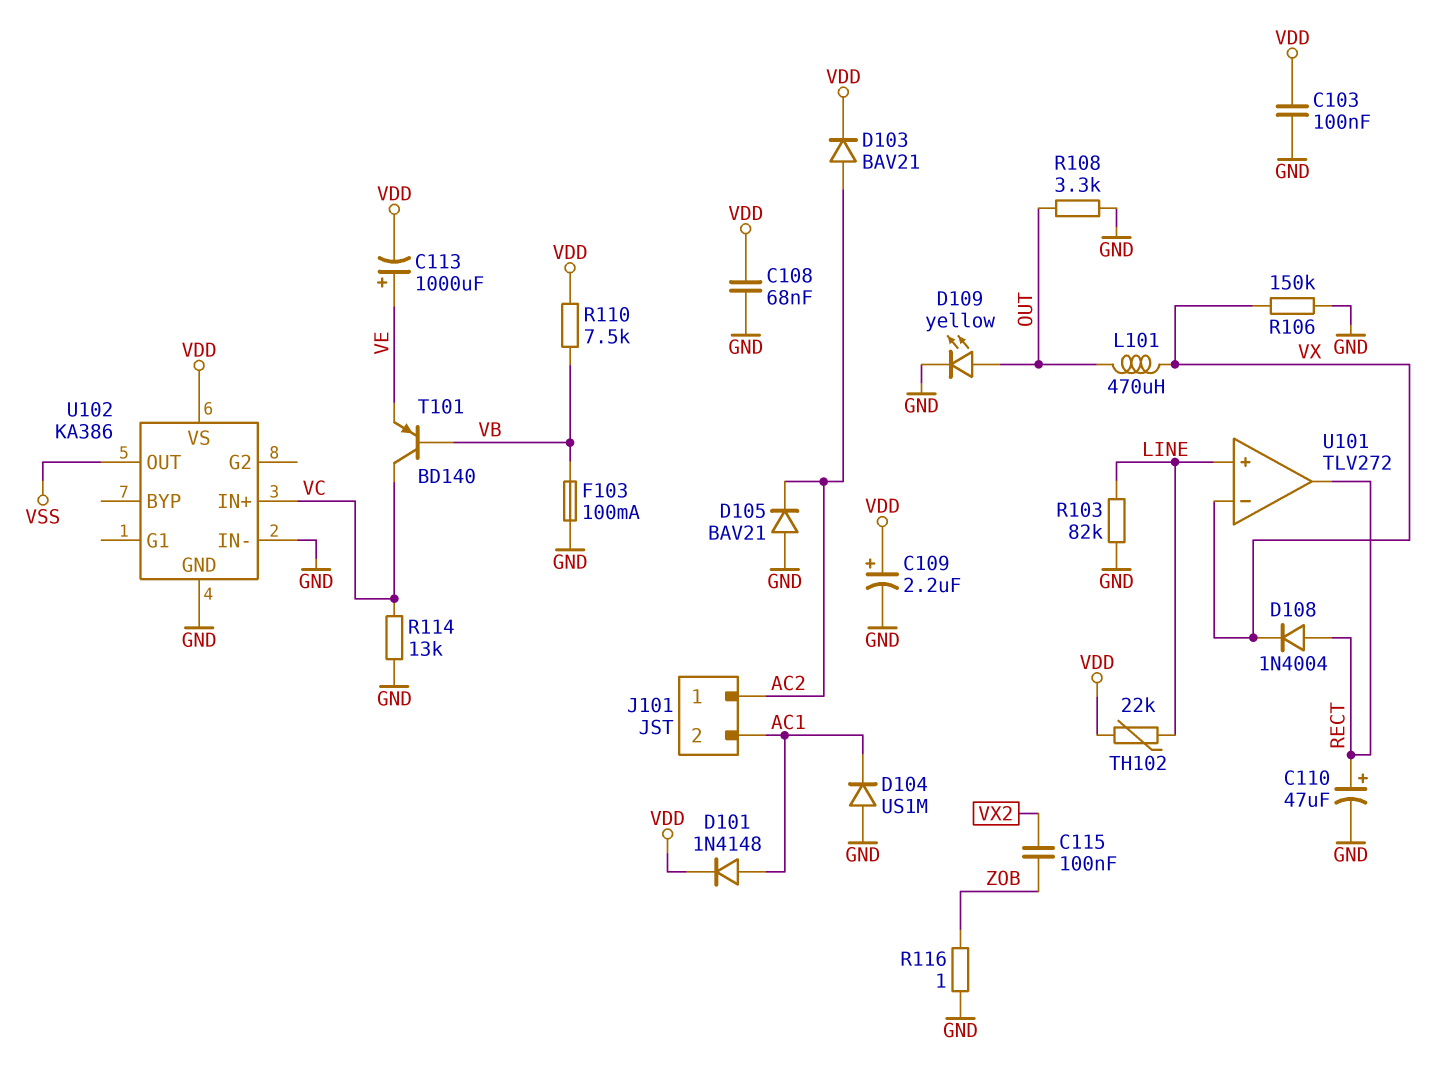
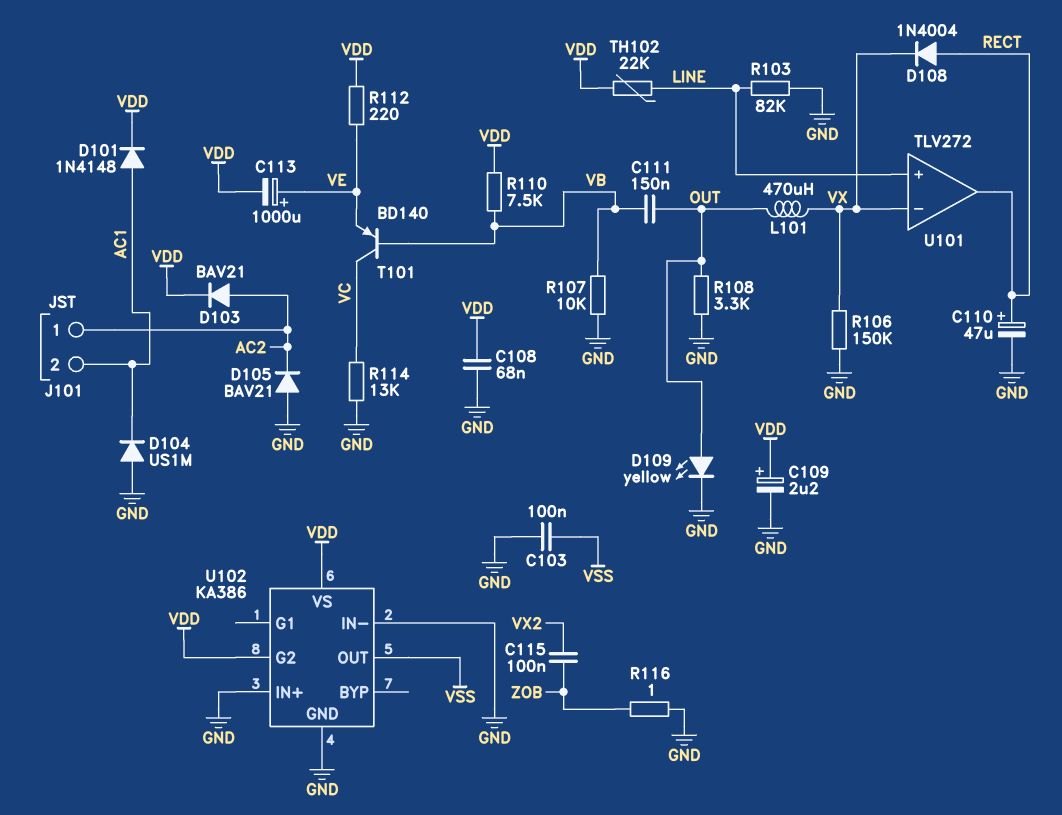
C103: 100nF (GND, VDD) -> 100nF (GND, VSS)
C111: none -> 150nF (OUT, VB)
F103: 100mA (GND, VB) -> none
R107: none -> 10k (GND, VB)
R112: none -> 220 (VDD, VE)
U102 pin G2: none -> VDD
U102 pin IN+: VC -> GND

